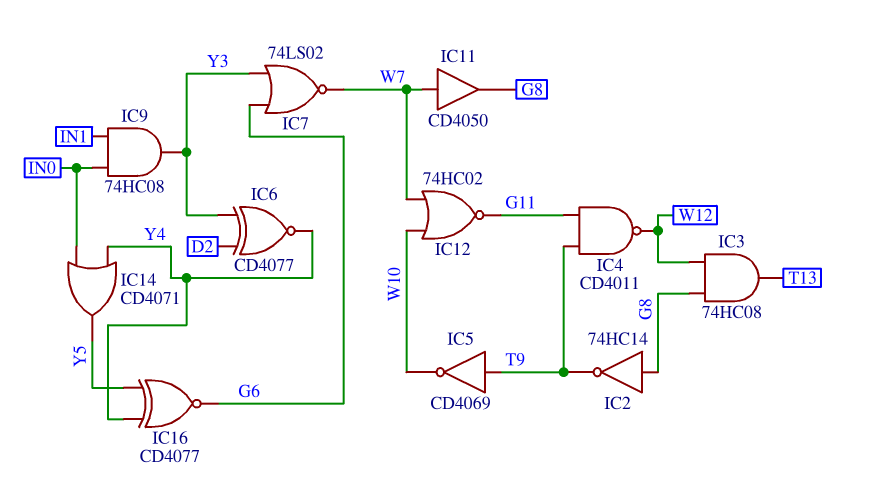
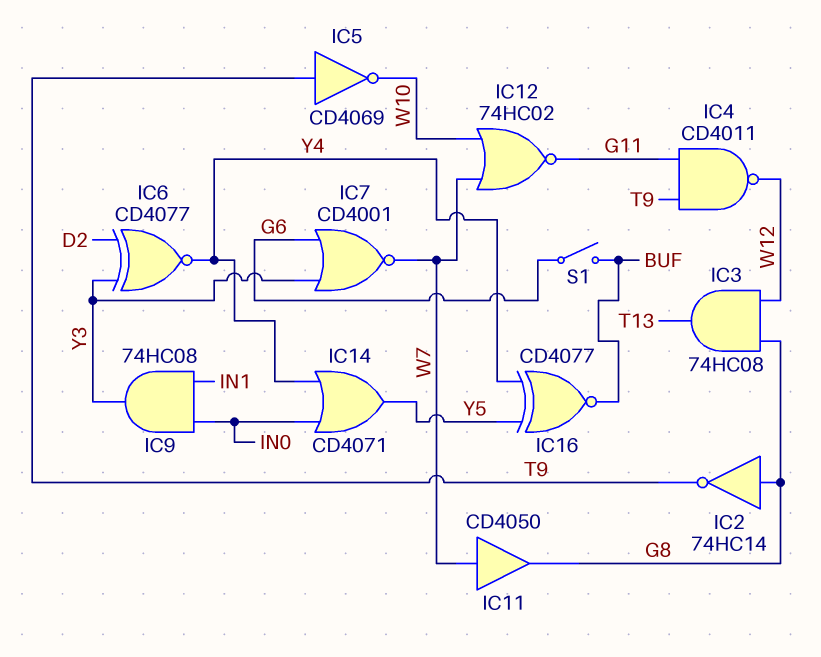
IC7: NOR 74LS02 (in G6, in Y3, out W7) -> NOR CD4001 (in G6, in Y3, out W7)
IC16: XNOR CD4077 (in Y4, in Y5, out G6) -> XNOR CD4077 (in Y4, in Y5, out BUF)
S1: none -> switch (BUF, G6)

